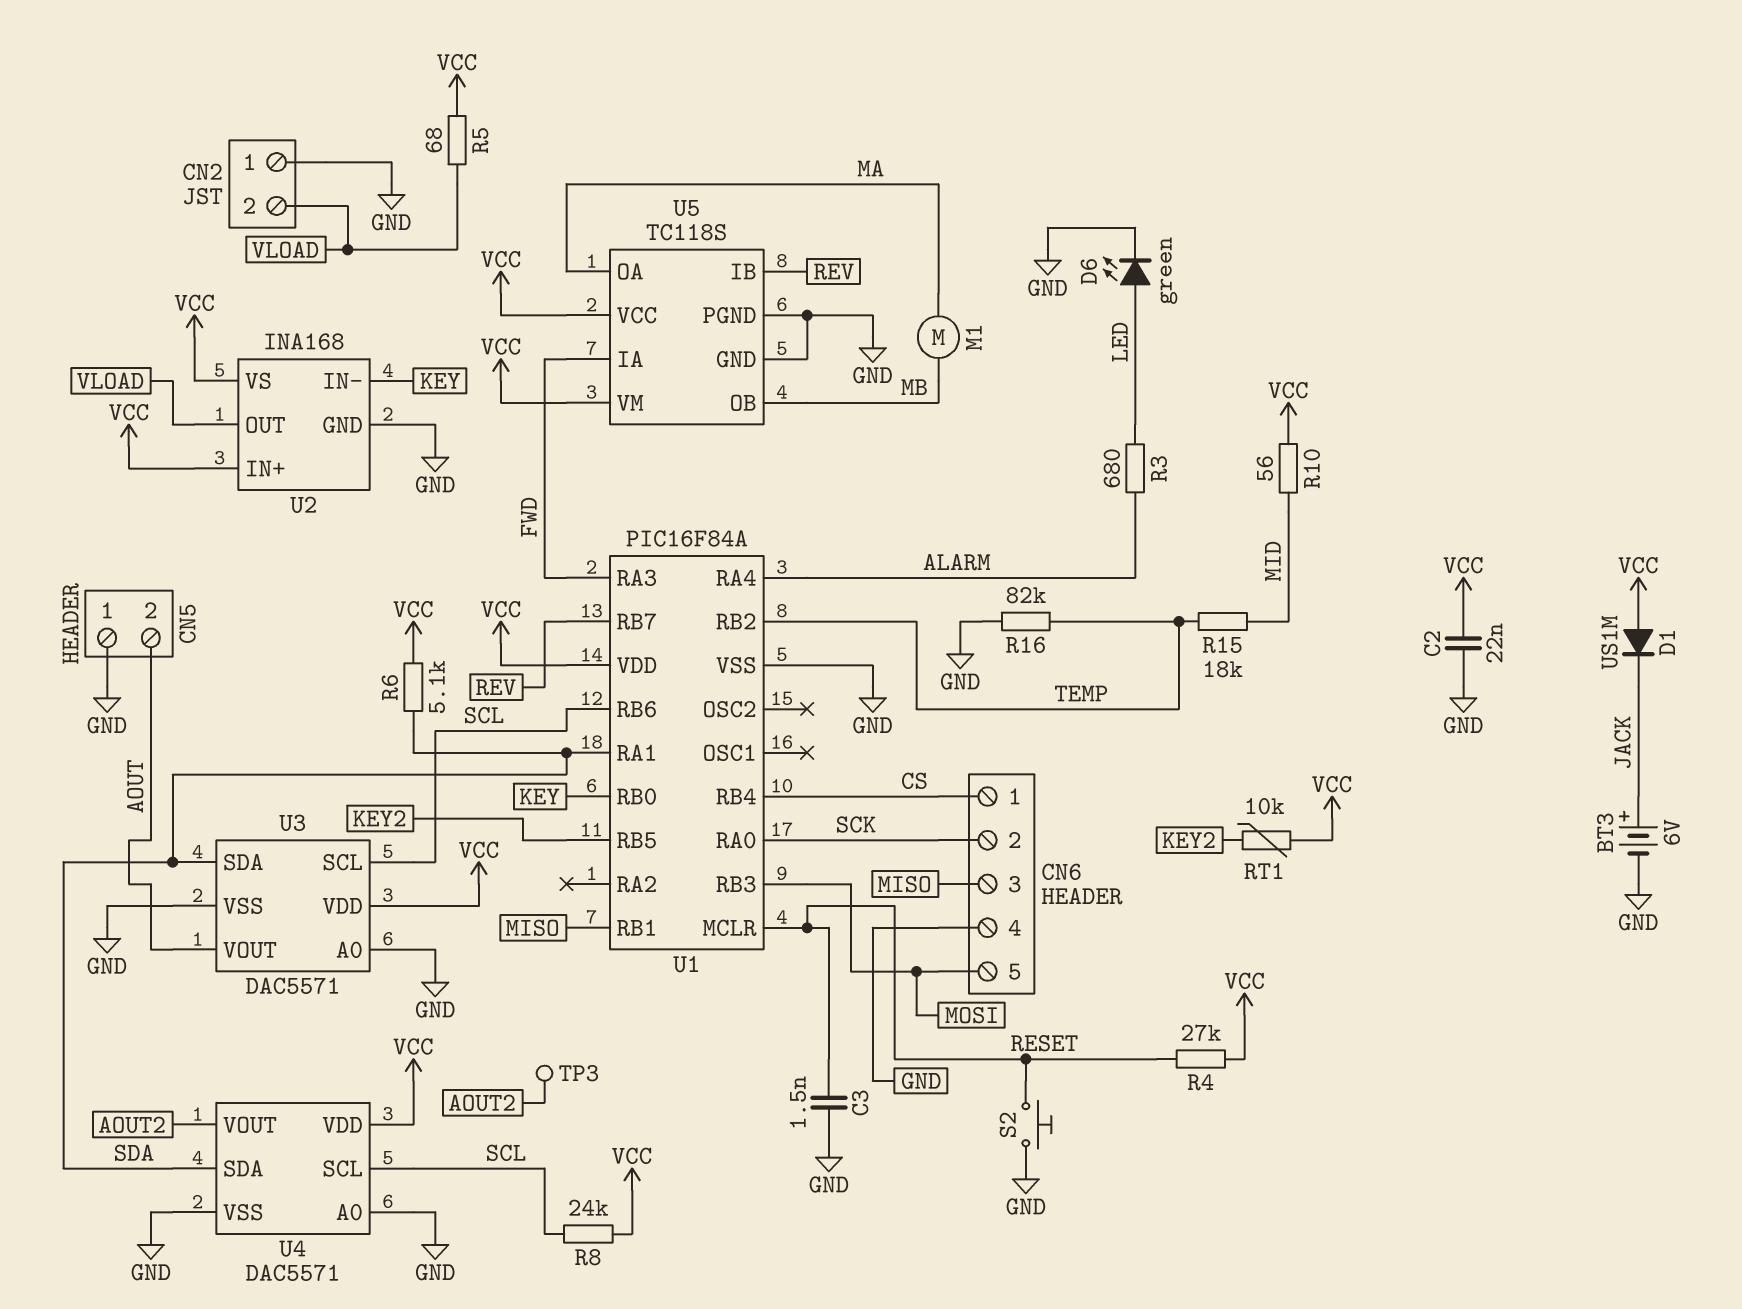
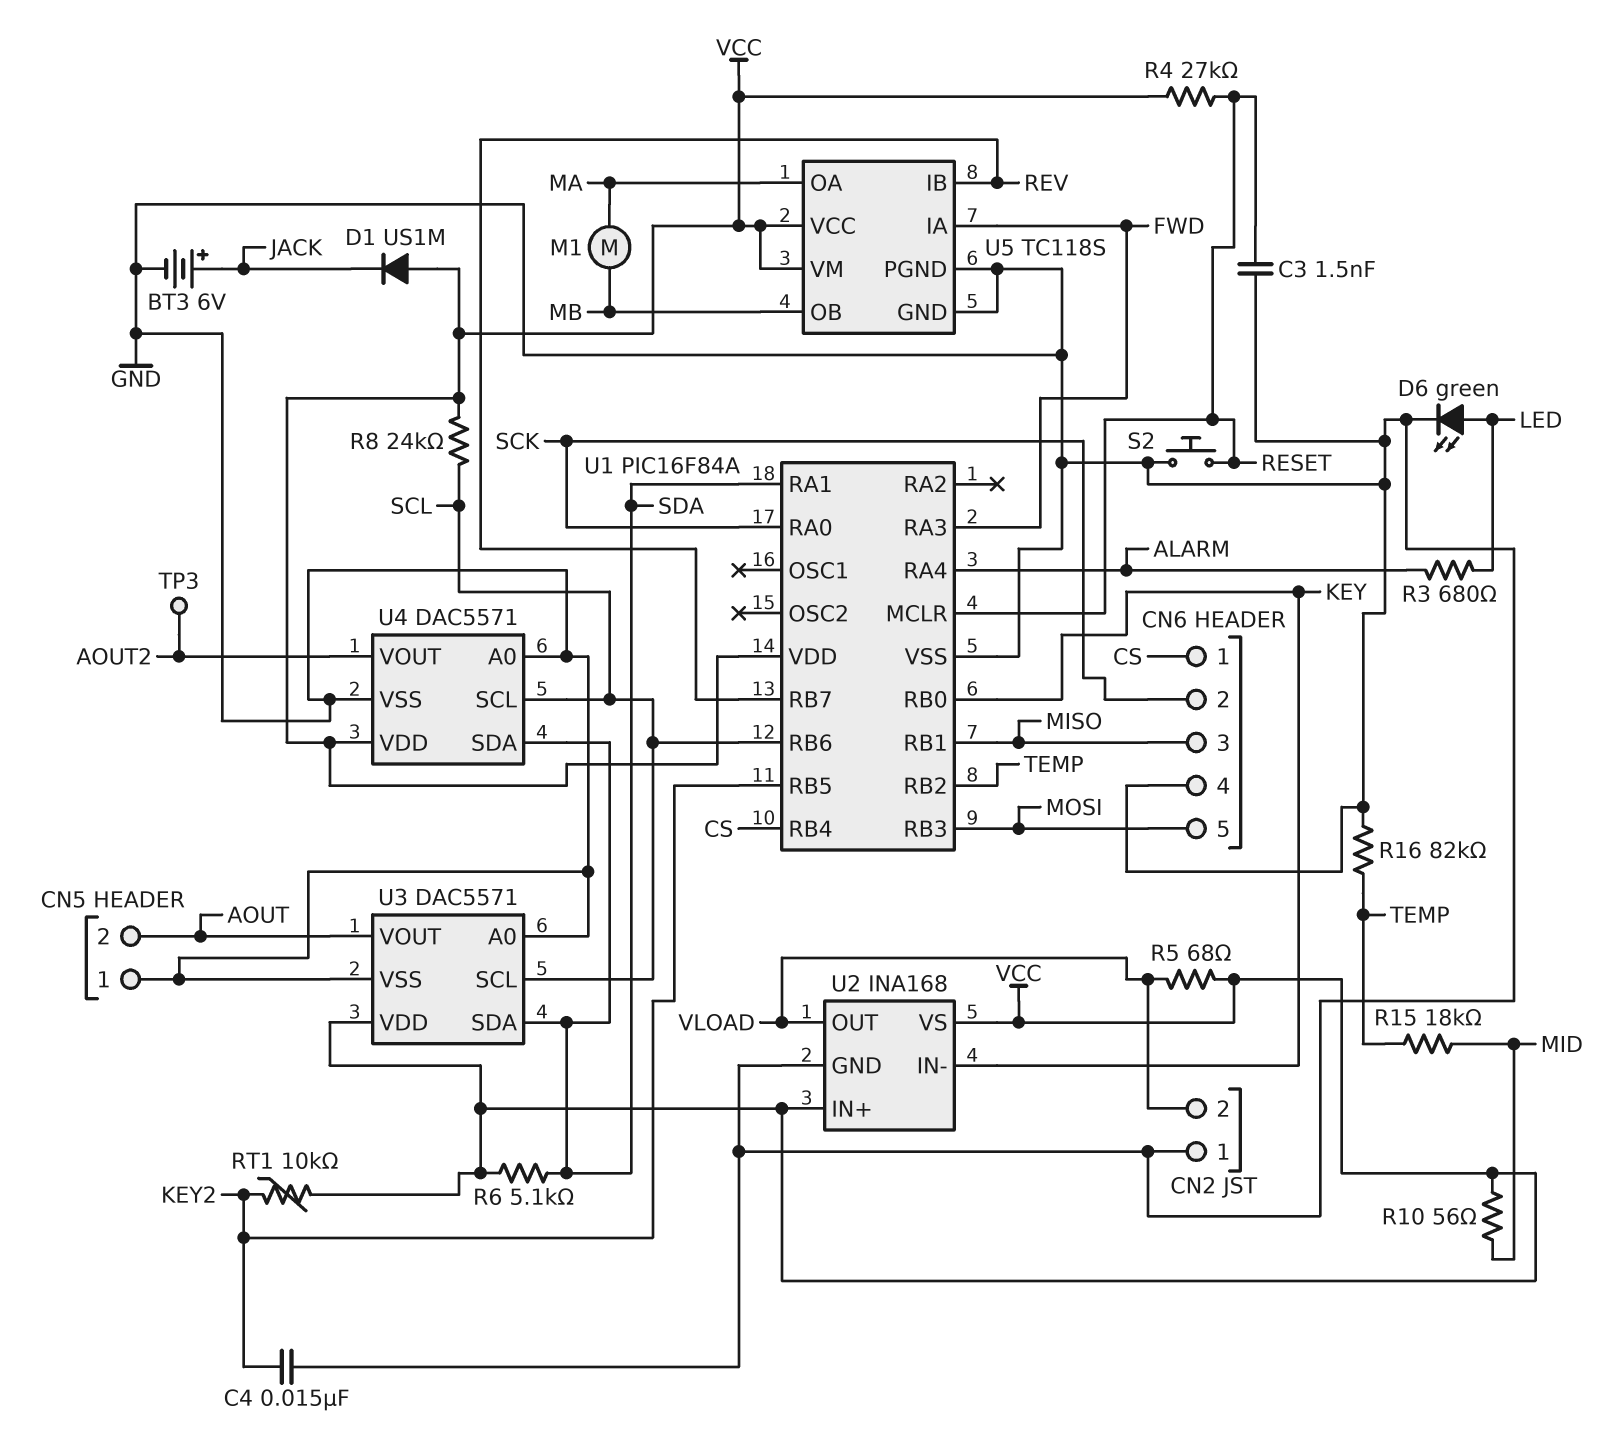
C2: 22nF (GND, VCC) -> none
C4: none -> 15nF (GND, KEY2)

